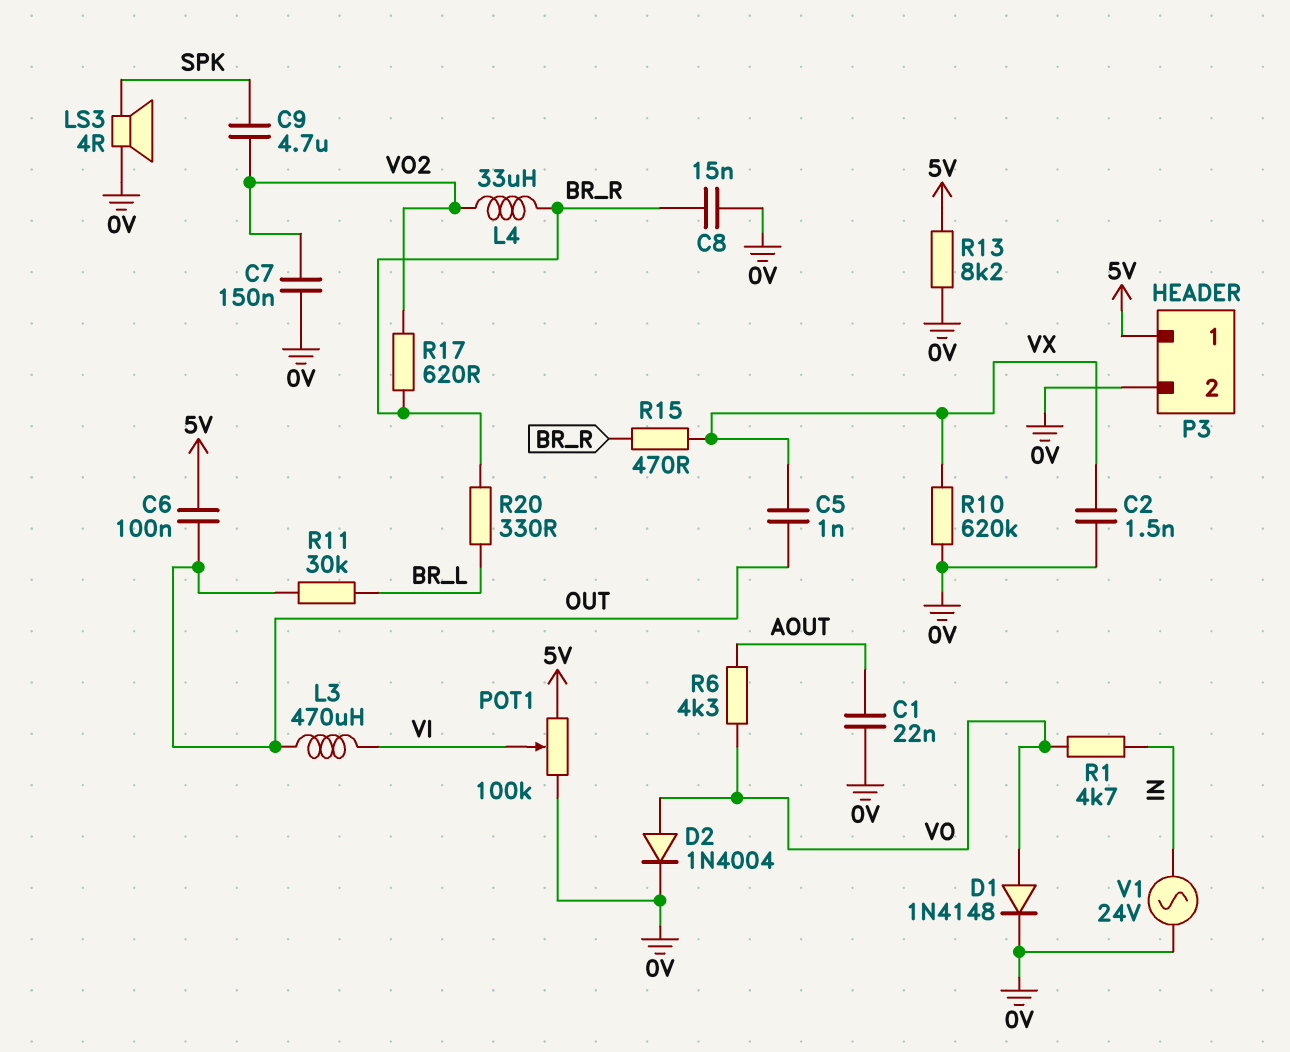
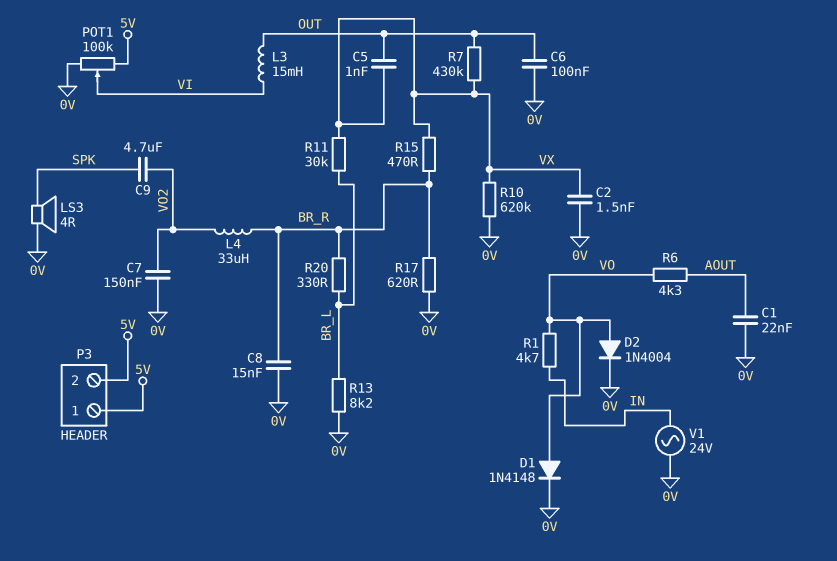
C6: 100nF (5V, OUT) -> 100nF (0V, OUT)
L3: 470uH (OUT, VI) -> 15mH (OUT, VI)
P3 pin 2: 0V -> 5V
R7: none -> 430k (OUT, VX)
R11: 30k (BR_L, OUT) -> 30k (BR_L, VX)
R13: 8.2k (0V, 5V) -> 8.2k (0V, BR_L)
R17: 620 (BR_R, VO2) -> 620 (0V, BR_R)

